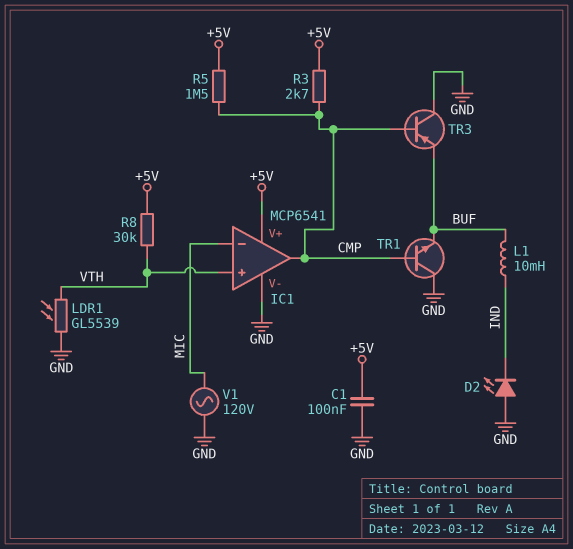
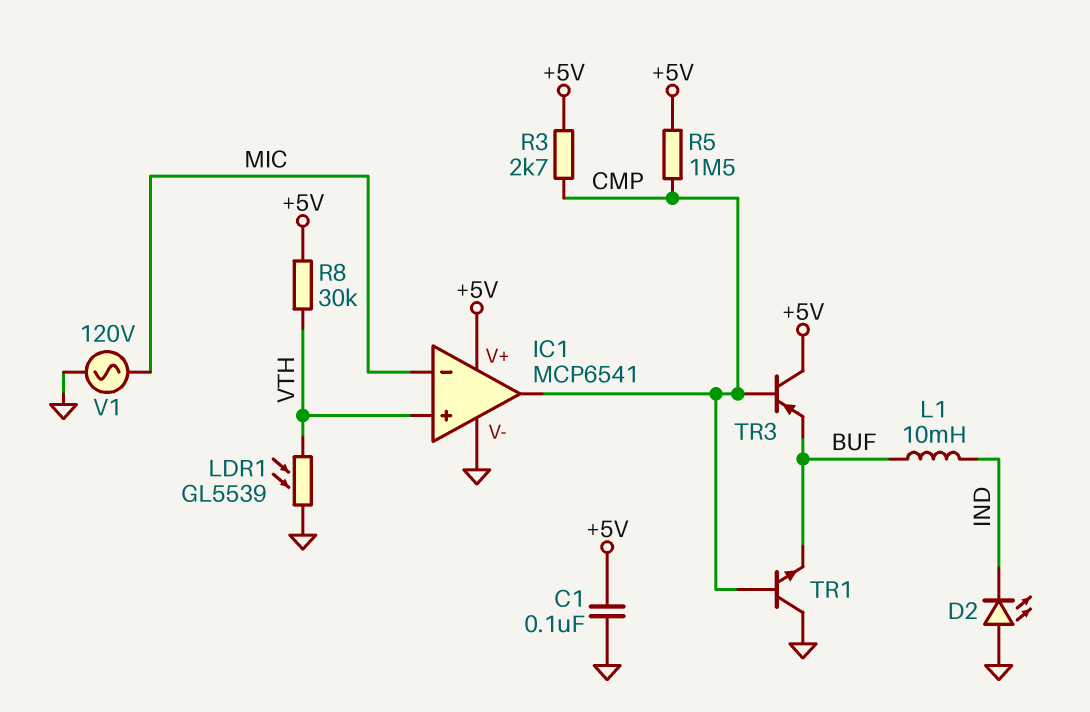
TR3: PNP (B CMP, C GND, E BUF) -> PNP (B CMP, C +5V, E BUF)

